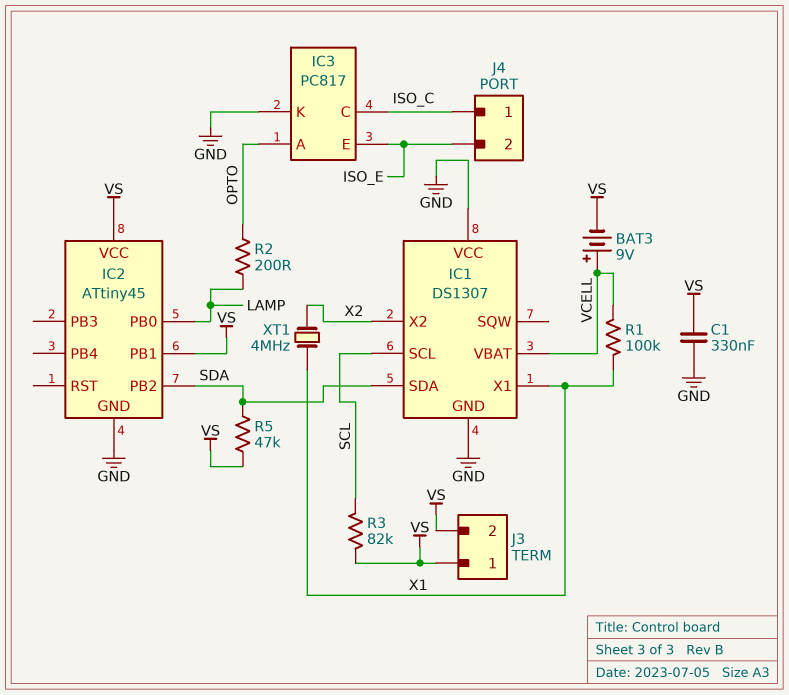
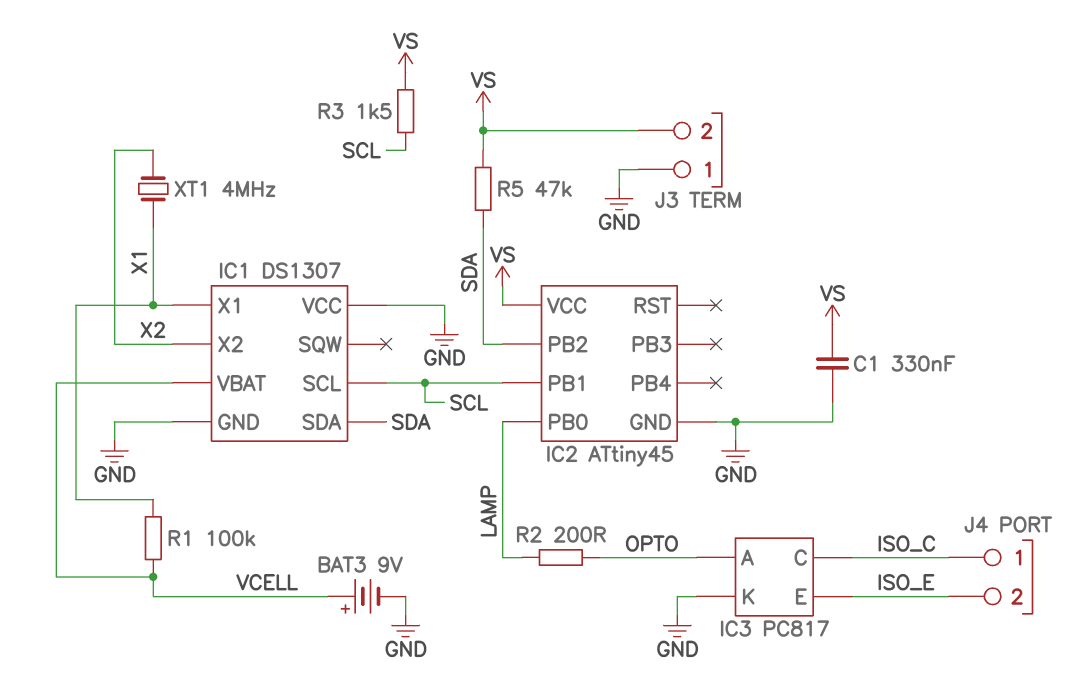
BAT3: 9V (plus VCELL, minus VS) -> 9V (plus VCELL, minus GND)
IC2 pin PB1: VS -> SCL
J3 pin 1: VS -> GND
R3: 82k (SCL, VS) -> 1.5k (SCL, VS)

